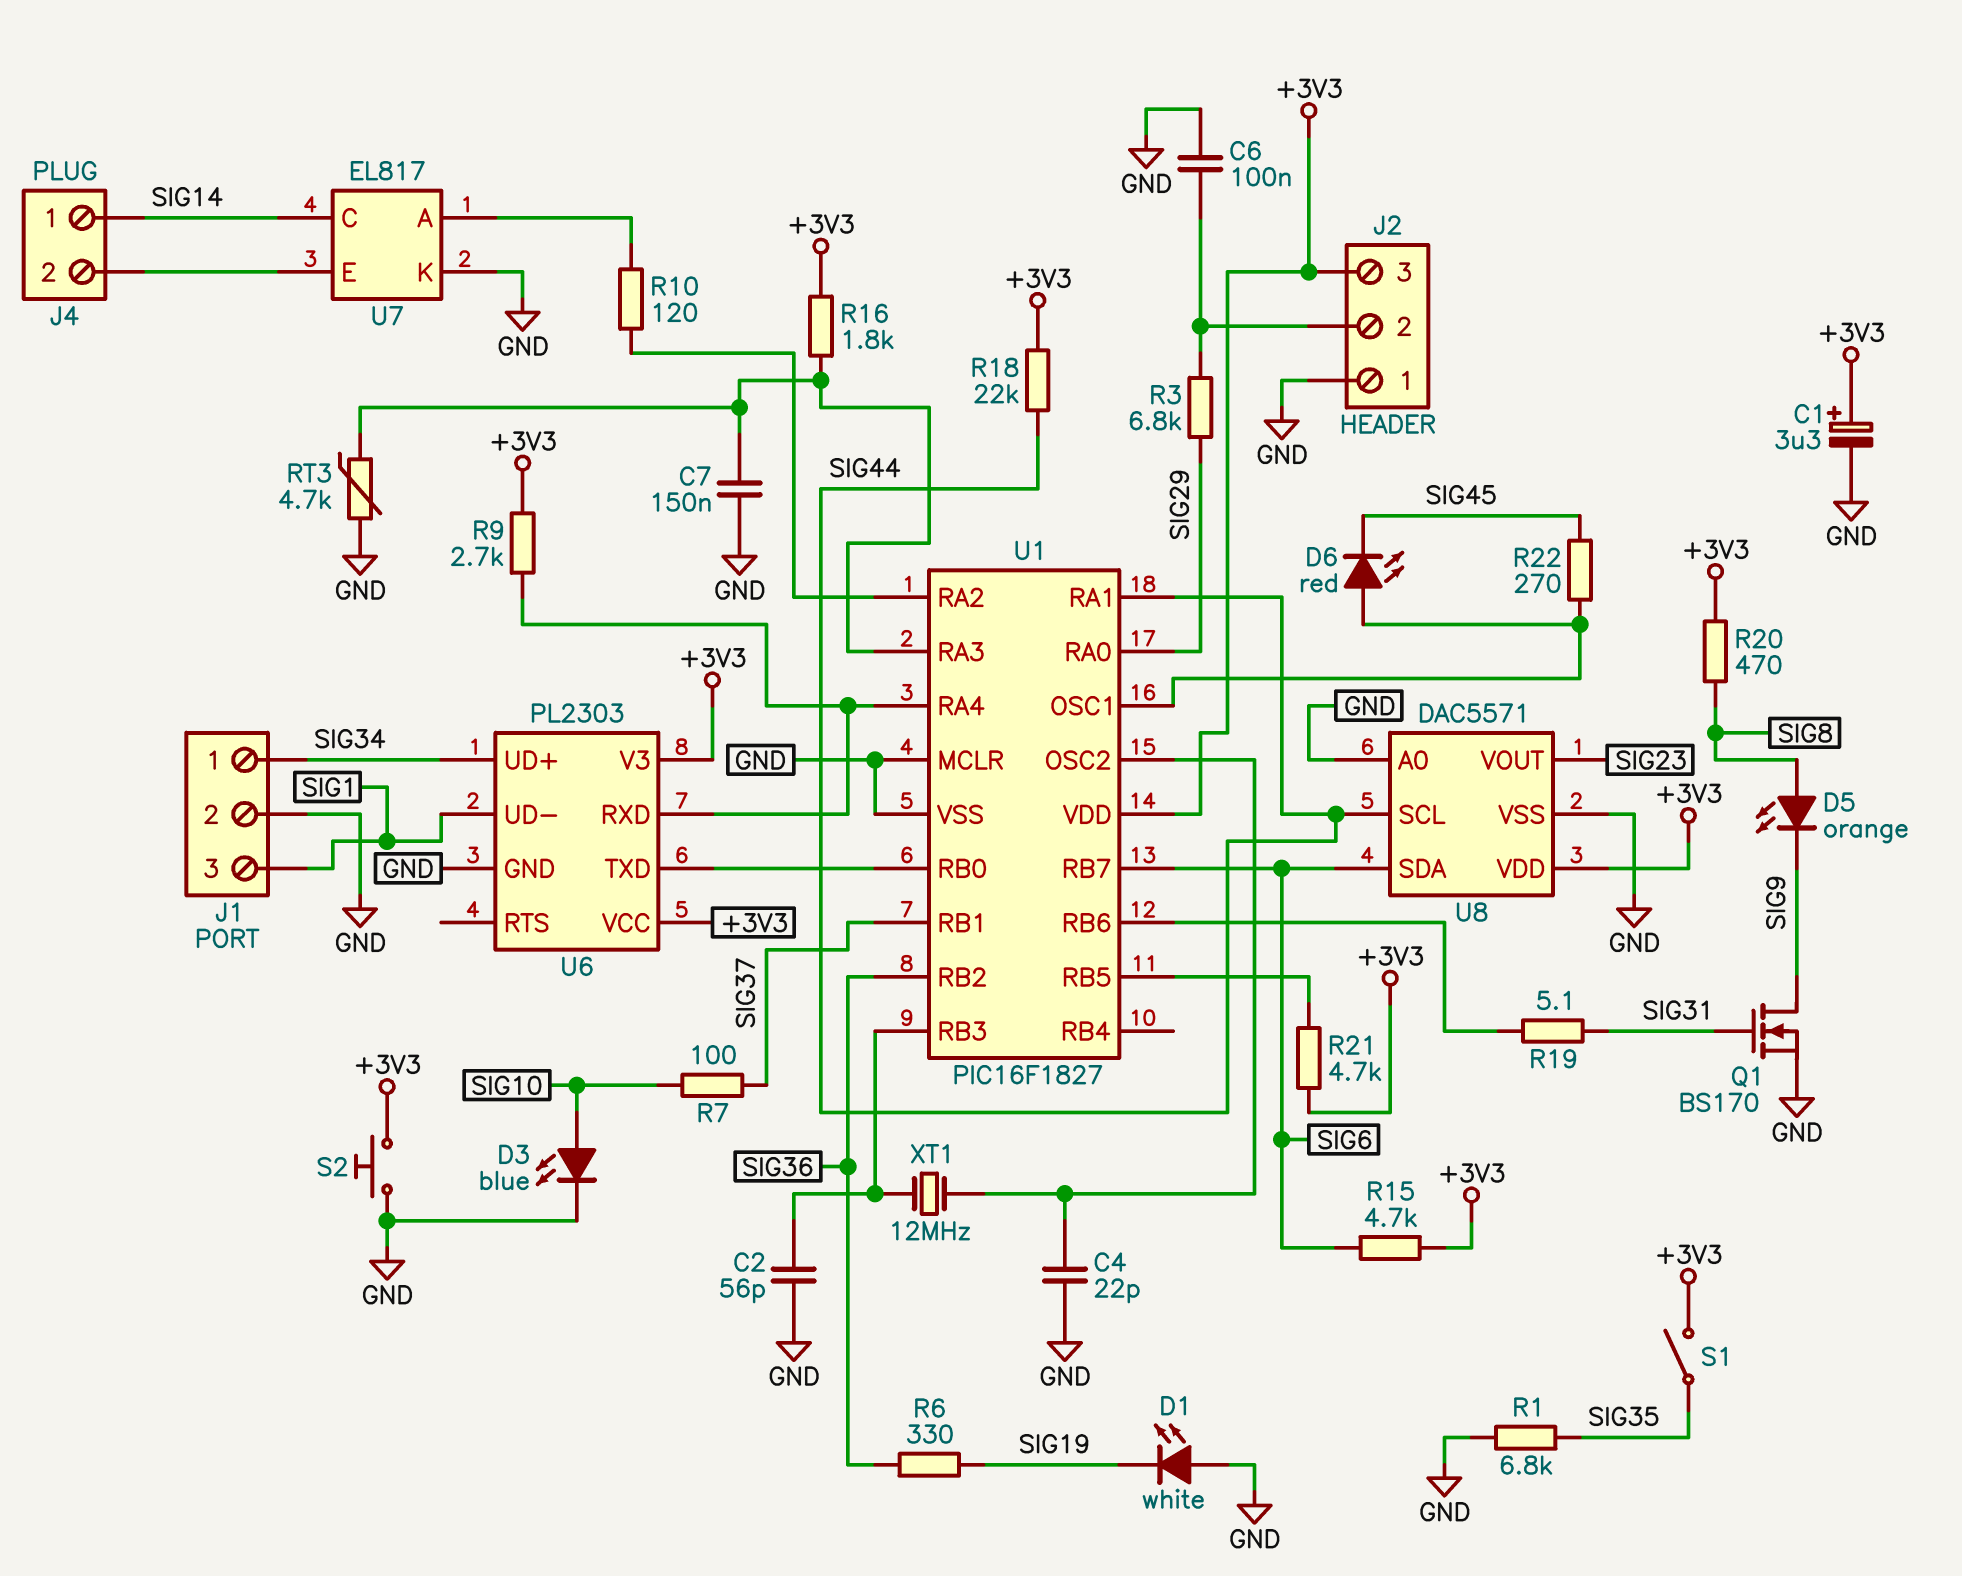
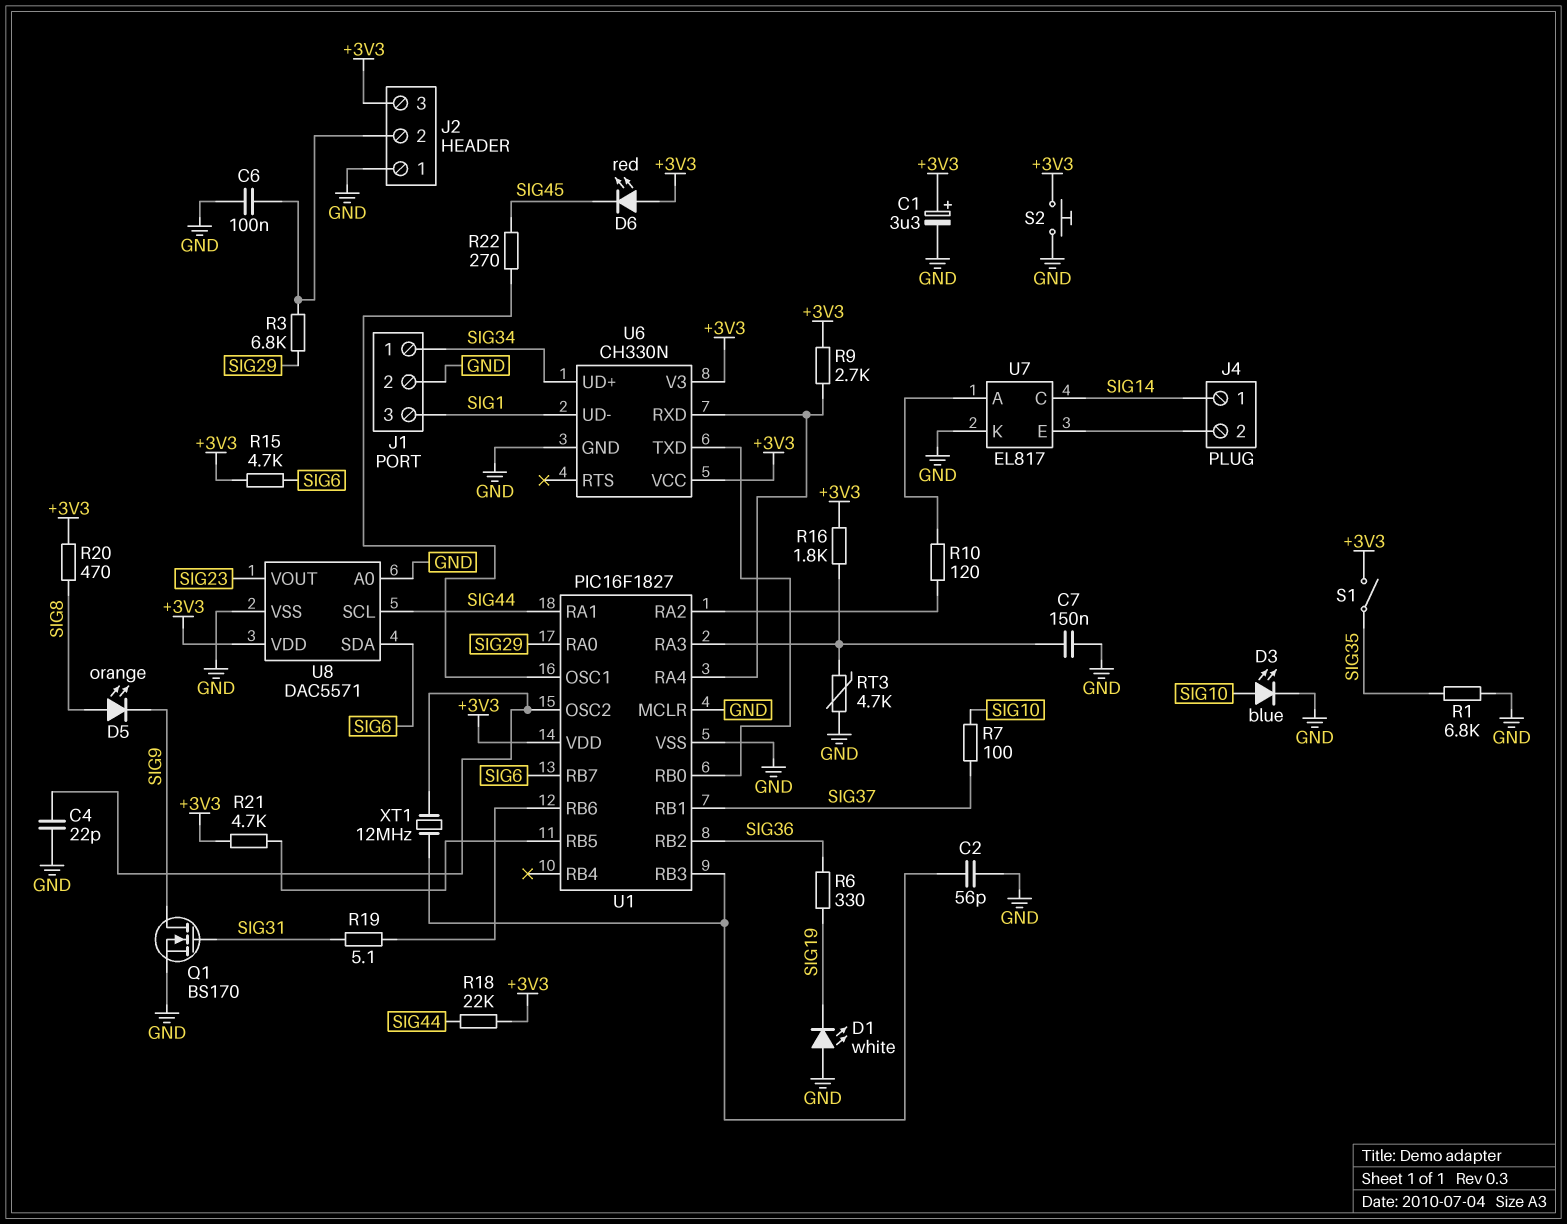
D6: LED red (A U1/OSC1, K SIG45) -> LED red (A +3V3, K SIG45)
U6: PL2303 -> CH330N

